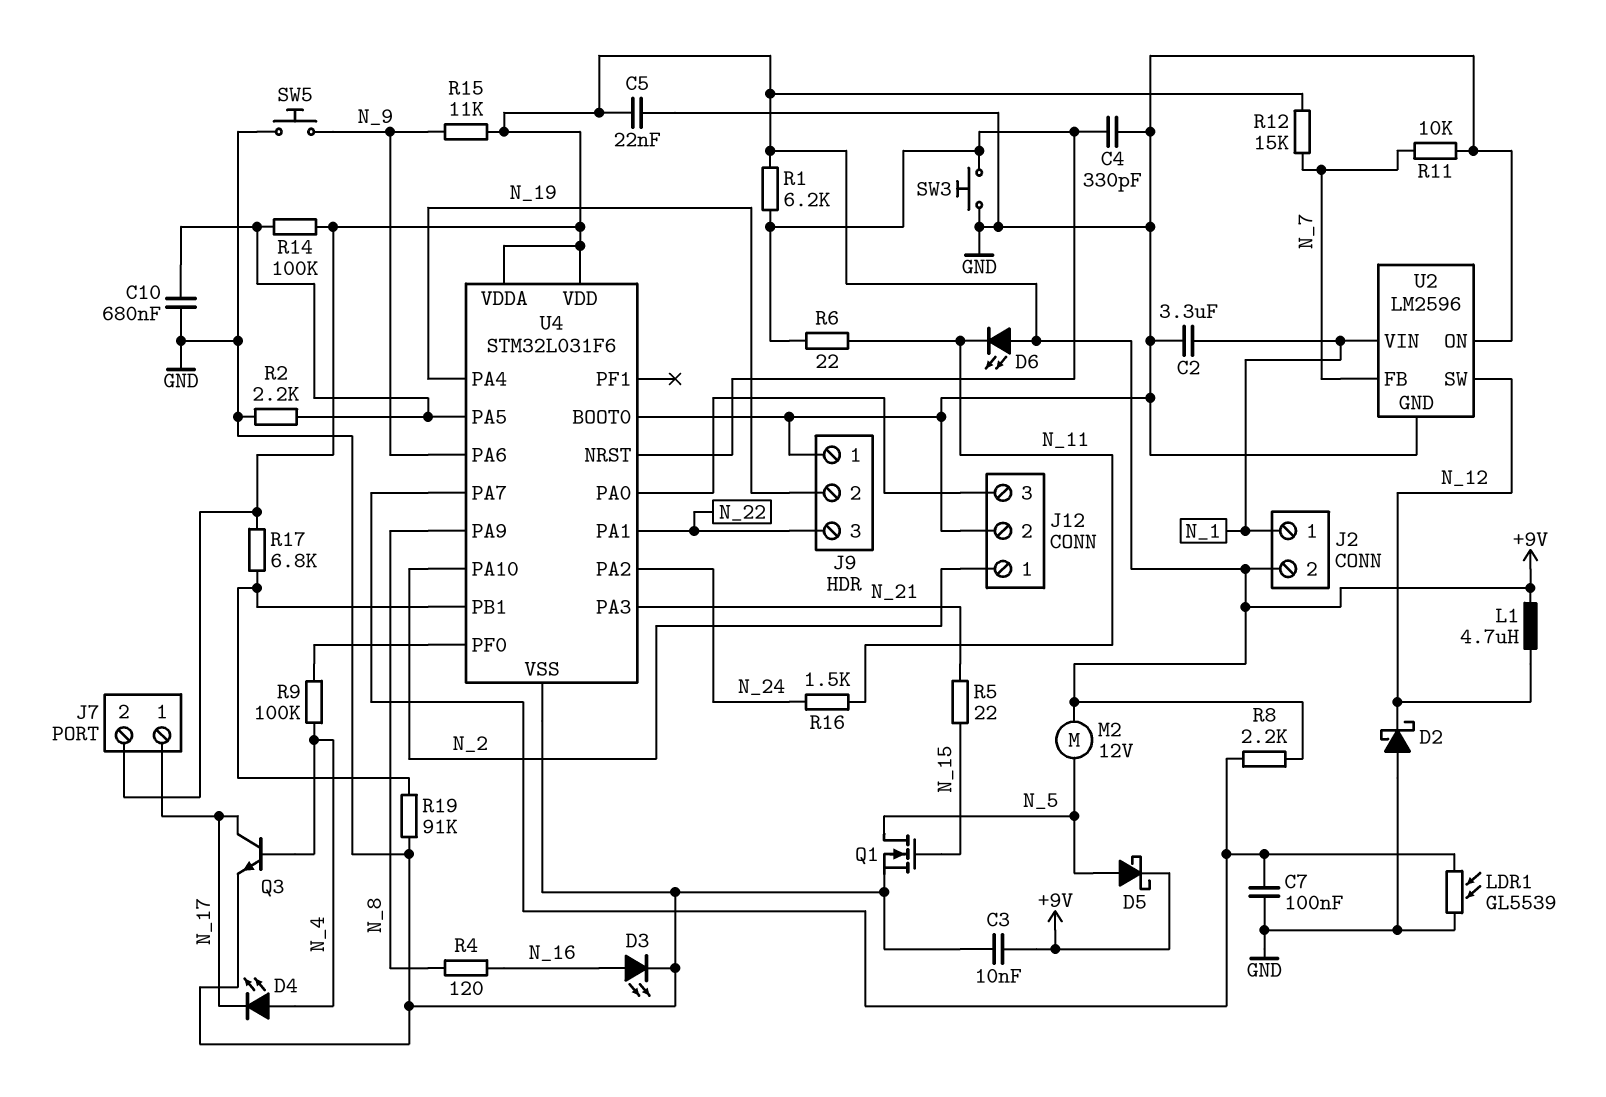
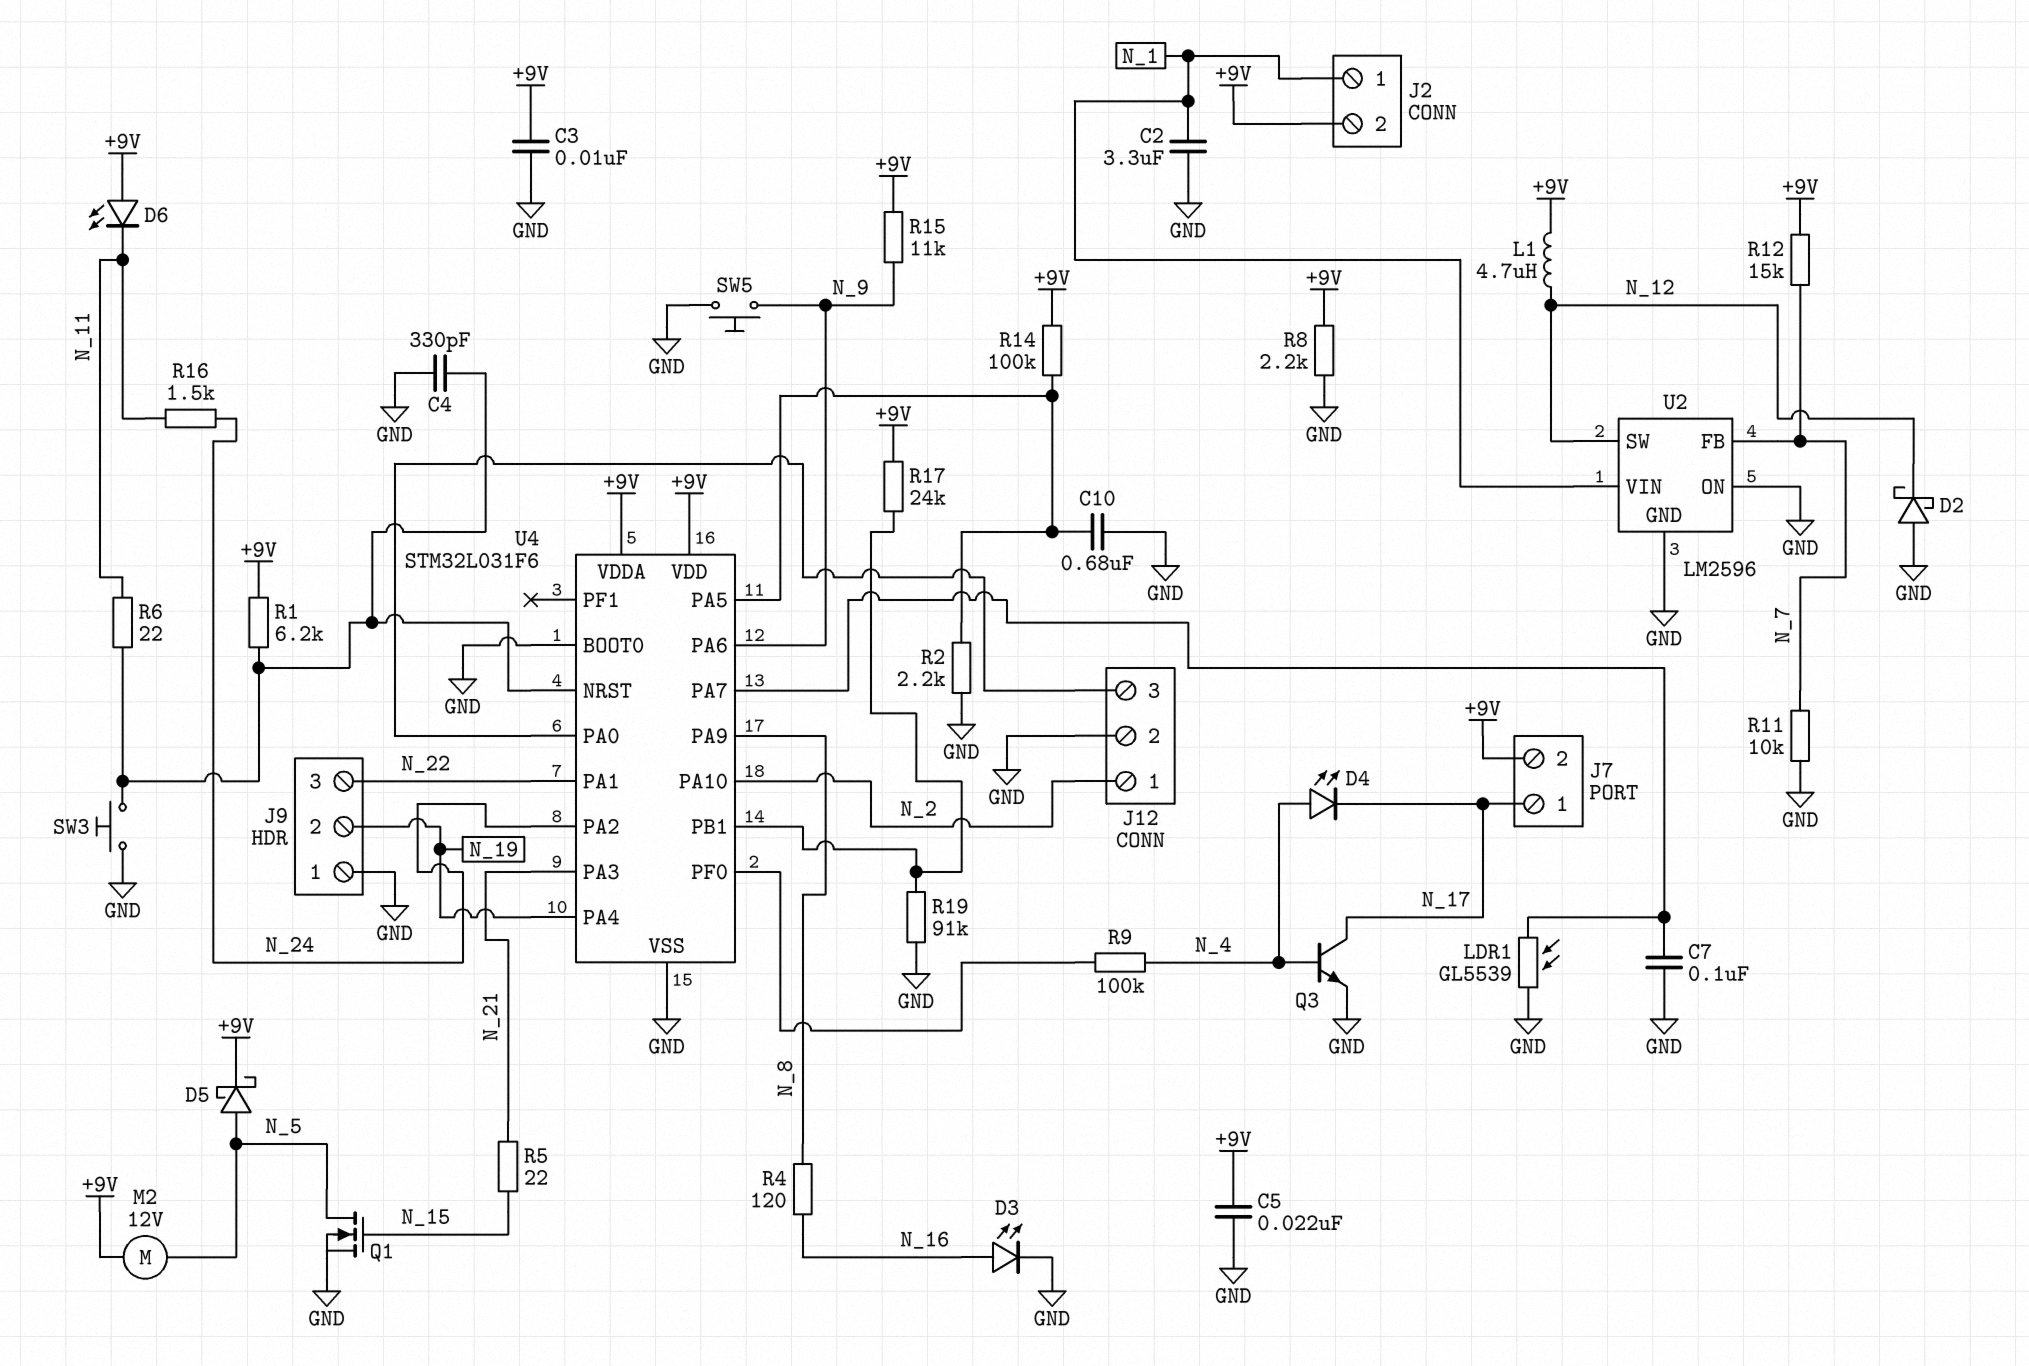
R8: 2.2k (+9V, U4/PA7) -> 2.2k (+9V, GND)
R17: 6.8k (+9V, U4/PB1) -> 24k (+9V, U4/PB1)

